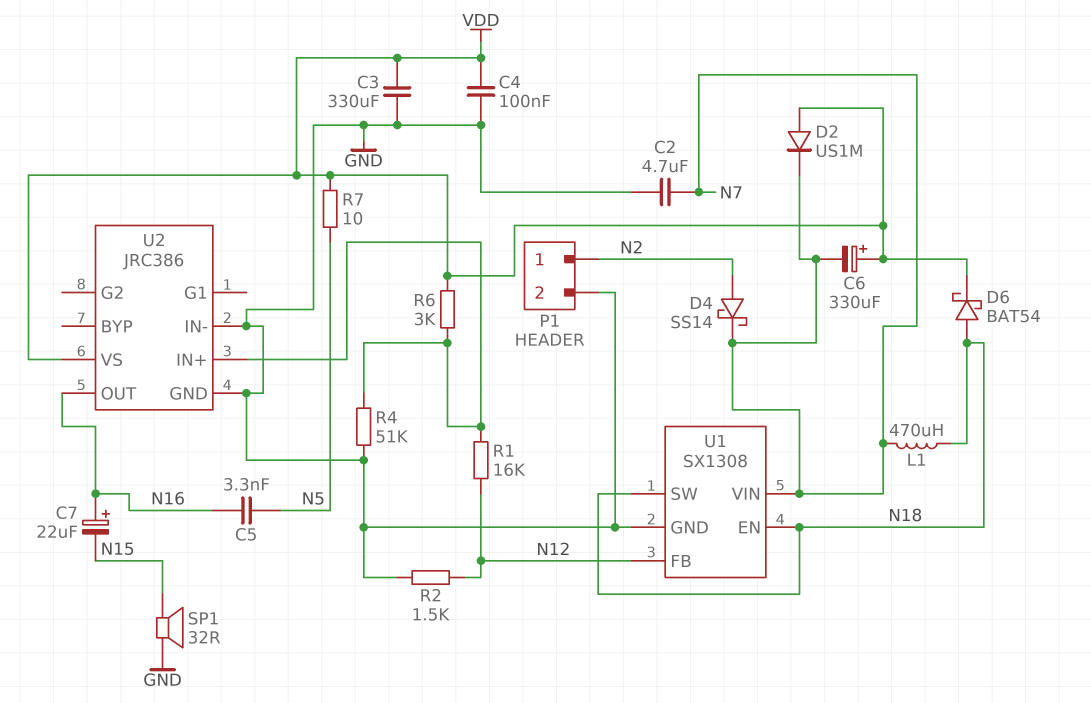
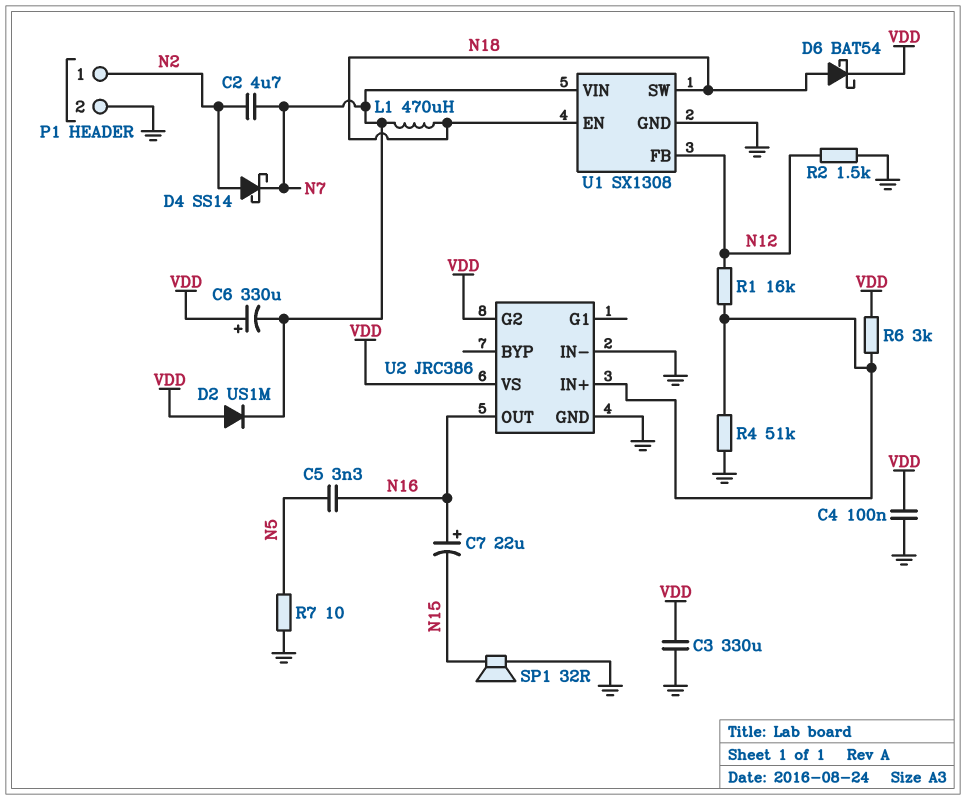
C2: 4.7uF (GND, N7) -> 4.7uF (N2, N7)
R7: 10 (N5, VDD) -> 10 (GND, N5)
U2 pin G2: none -> VDD

